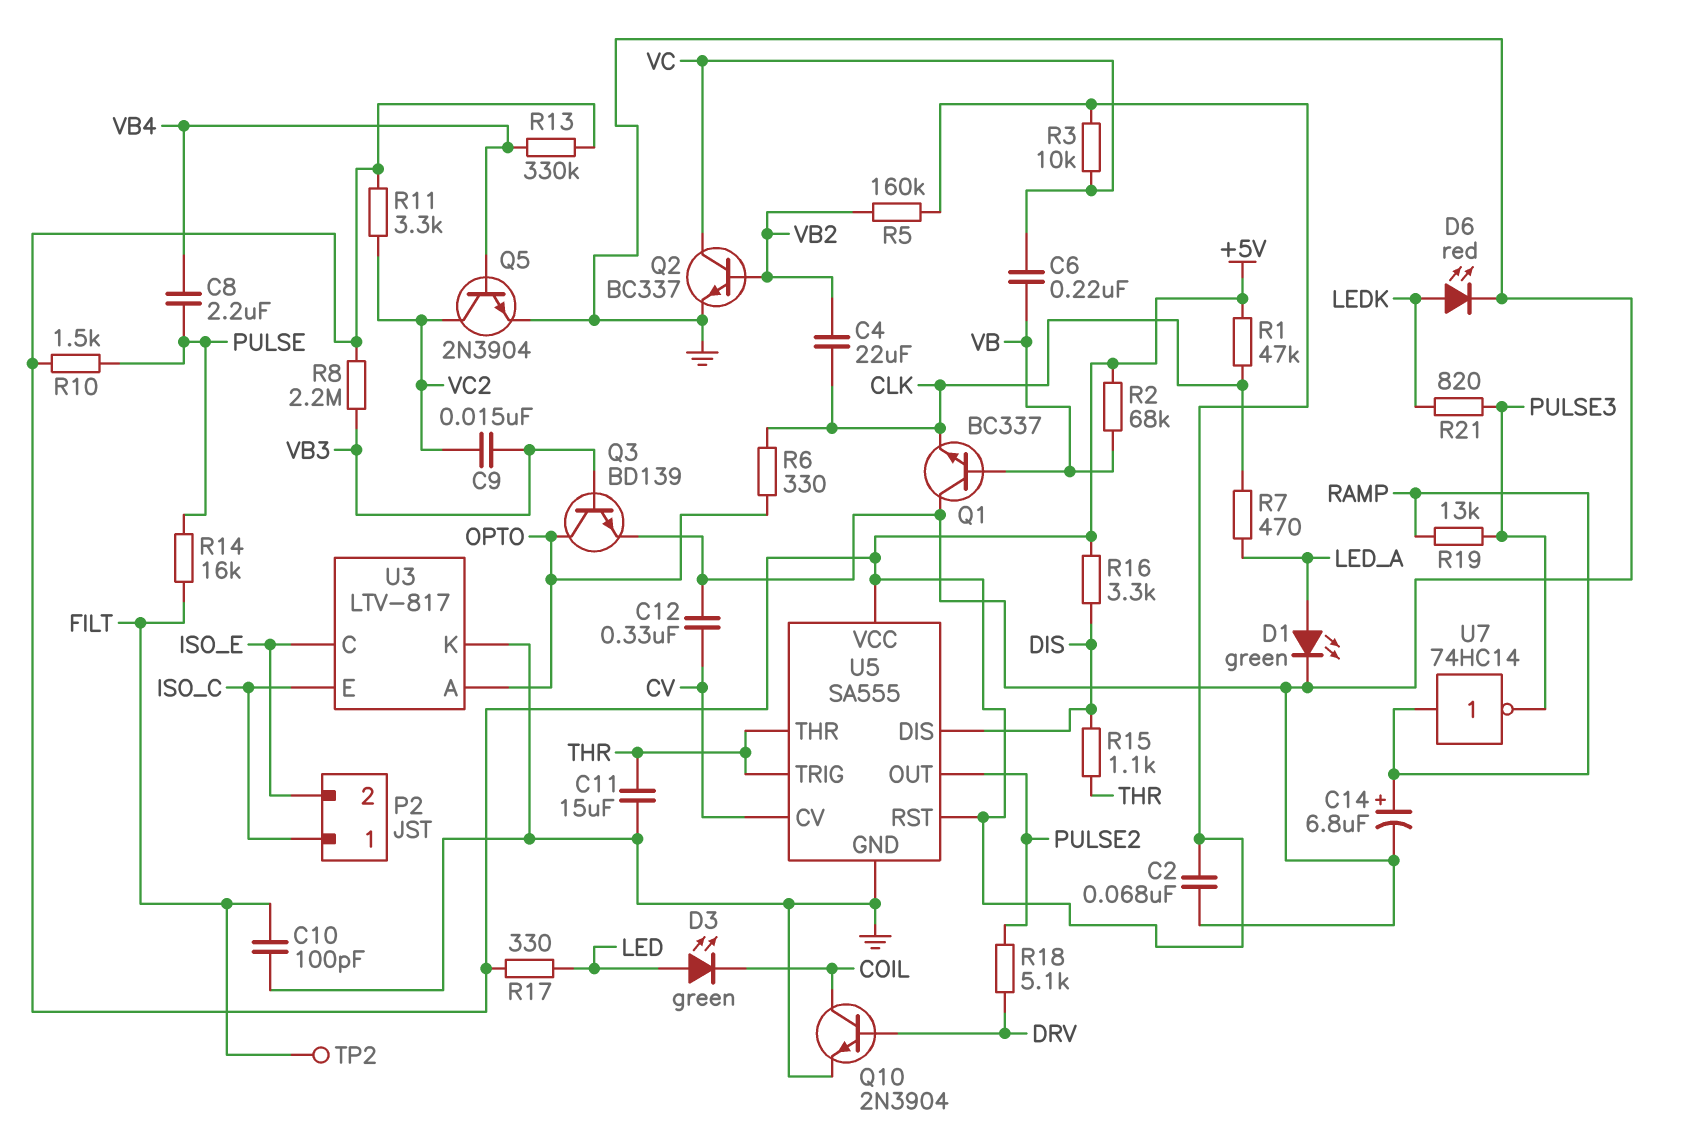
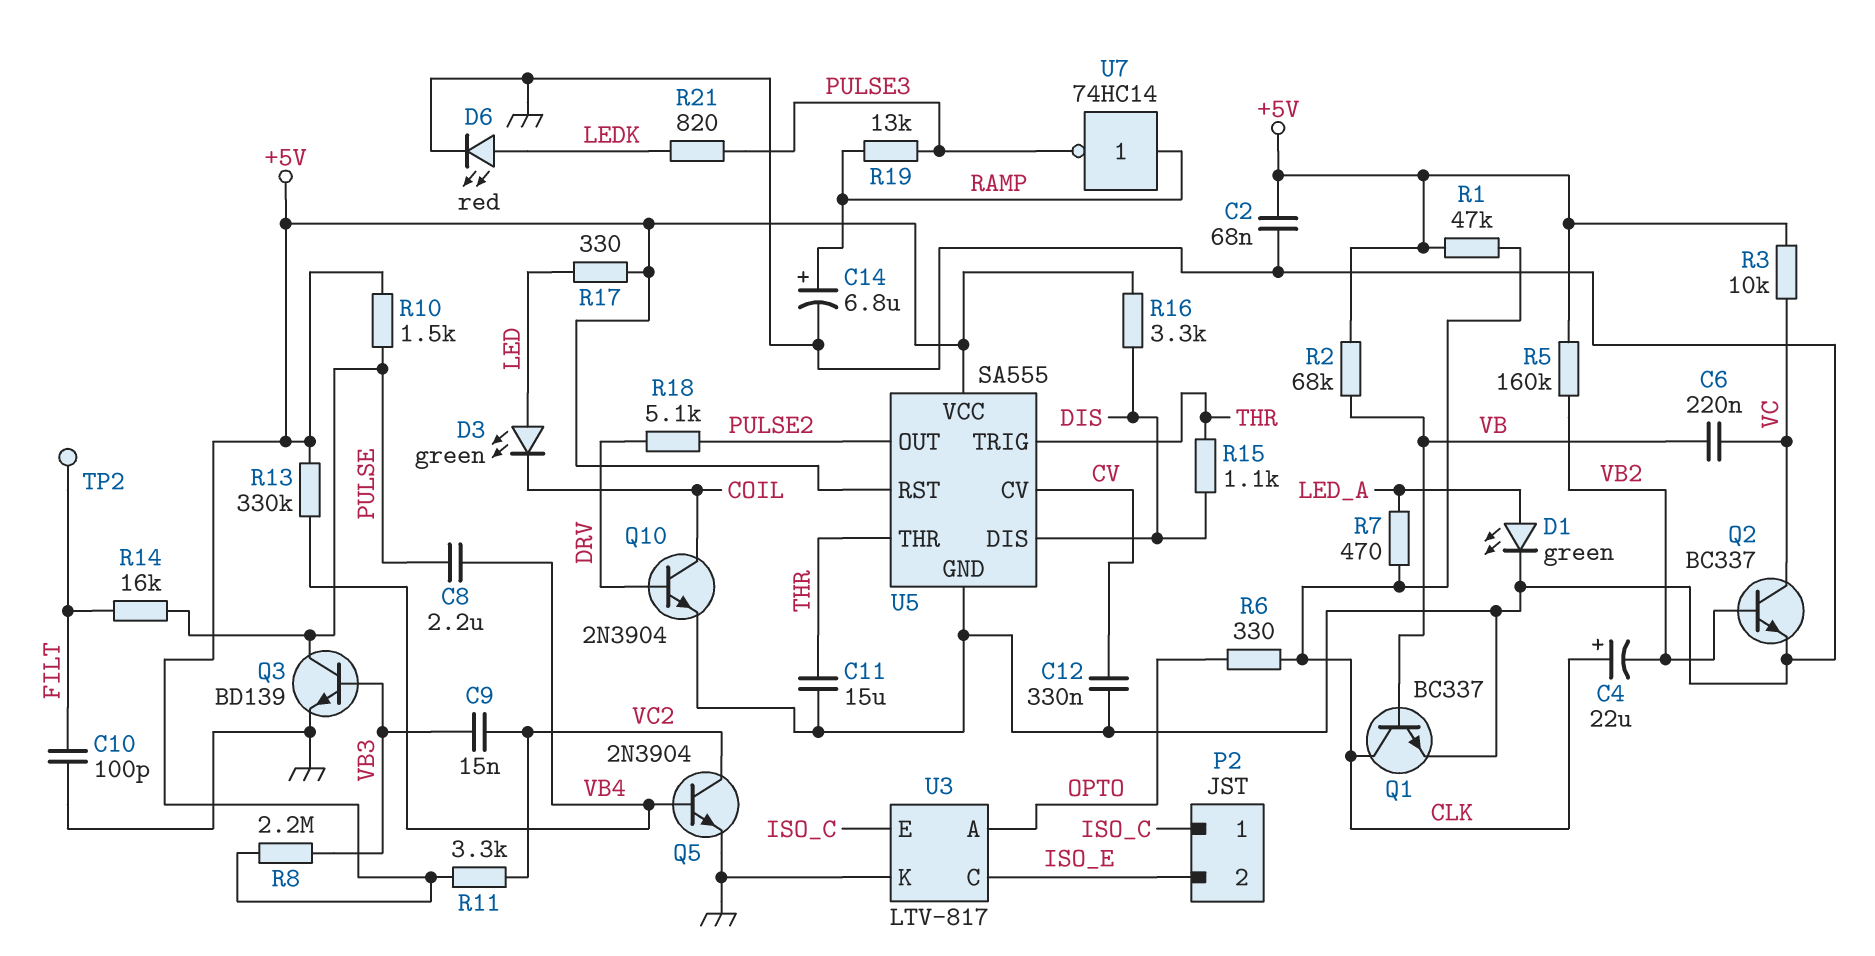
C4: 22uF (CLK, VB2) -> 22uF (plus CLK, minus VB2)
Q1: NPN BC337 (B VB, C GND, E CLK) -> NPN BC337 (B VB, C CLK, E GND)
Q3: NPN BD139 (B VB3, C OPTO, E GND) -> NPN BD139 (B VB3, C PULSE, E GND)

